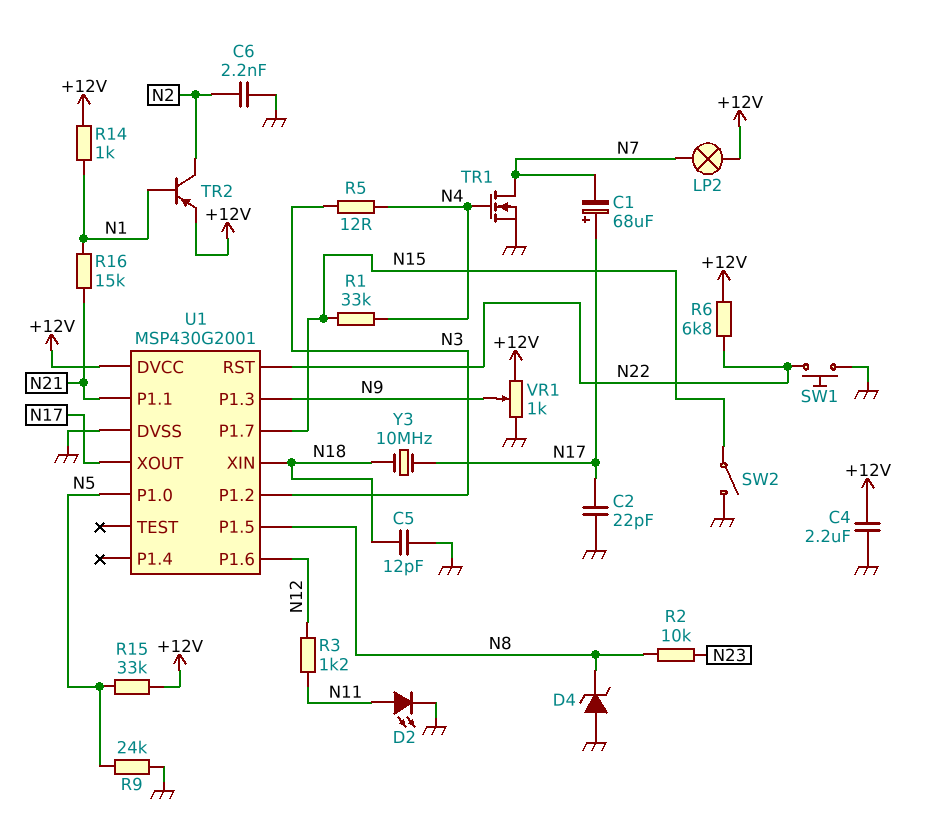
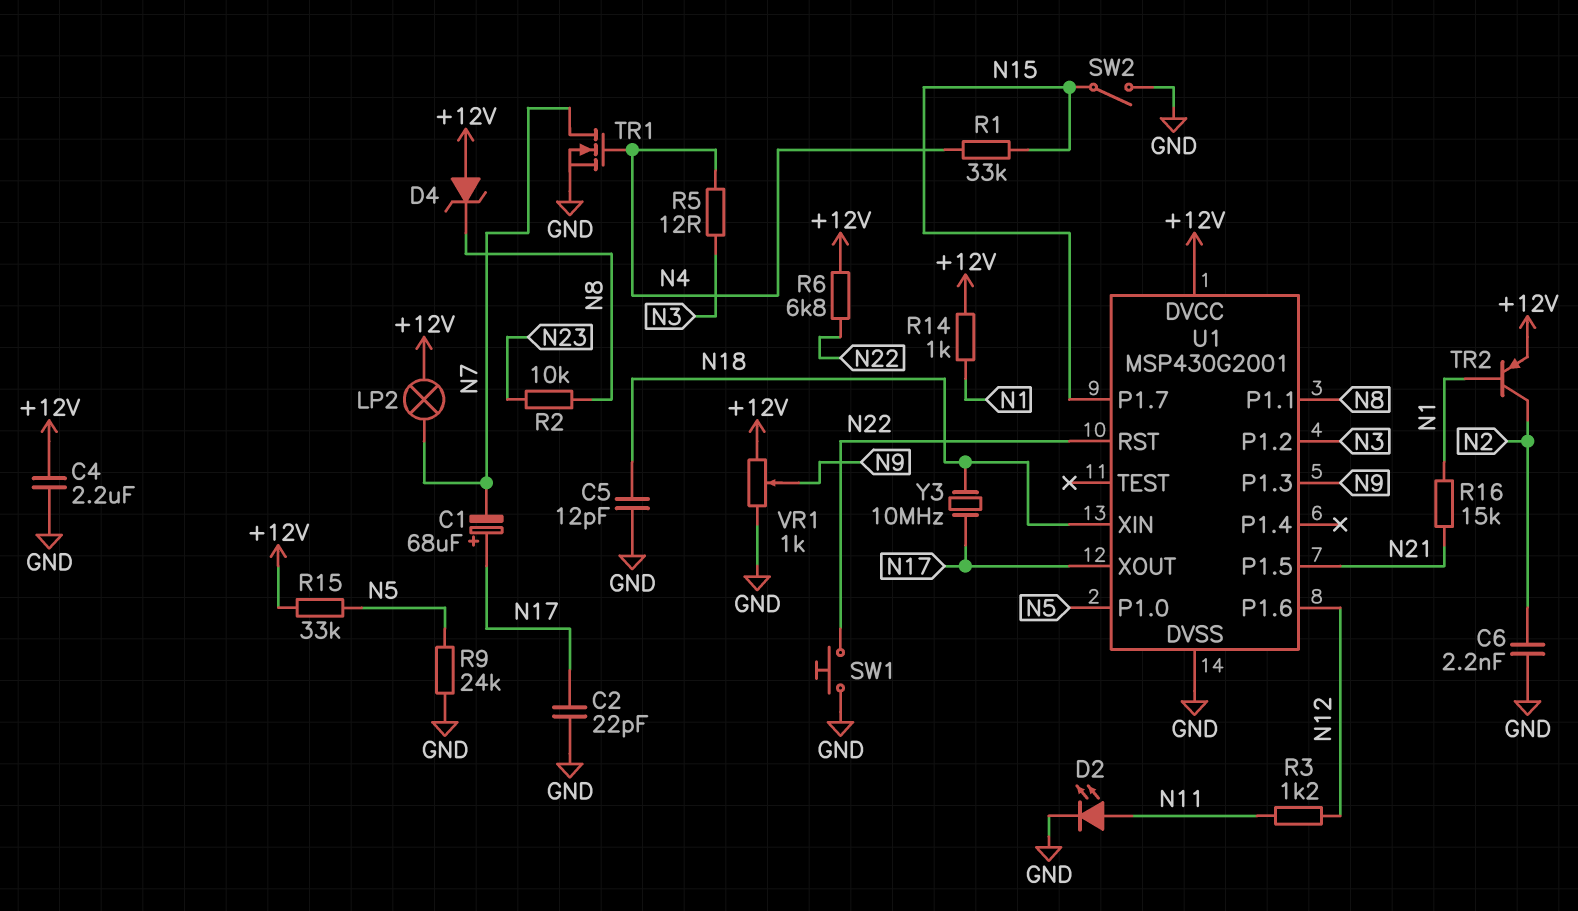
D4: zener (A GND, K N8) -> zener (A +12V, K N8)
U1 pin P1.1: N21 -> N8
U1 pin P1.5: N8 -> N21

